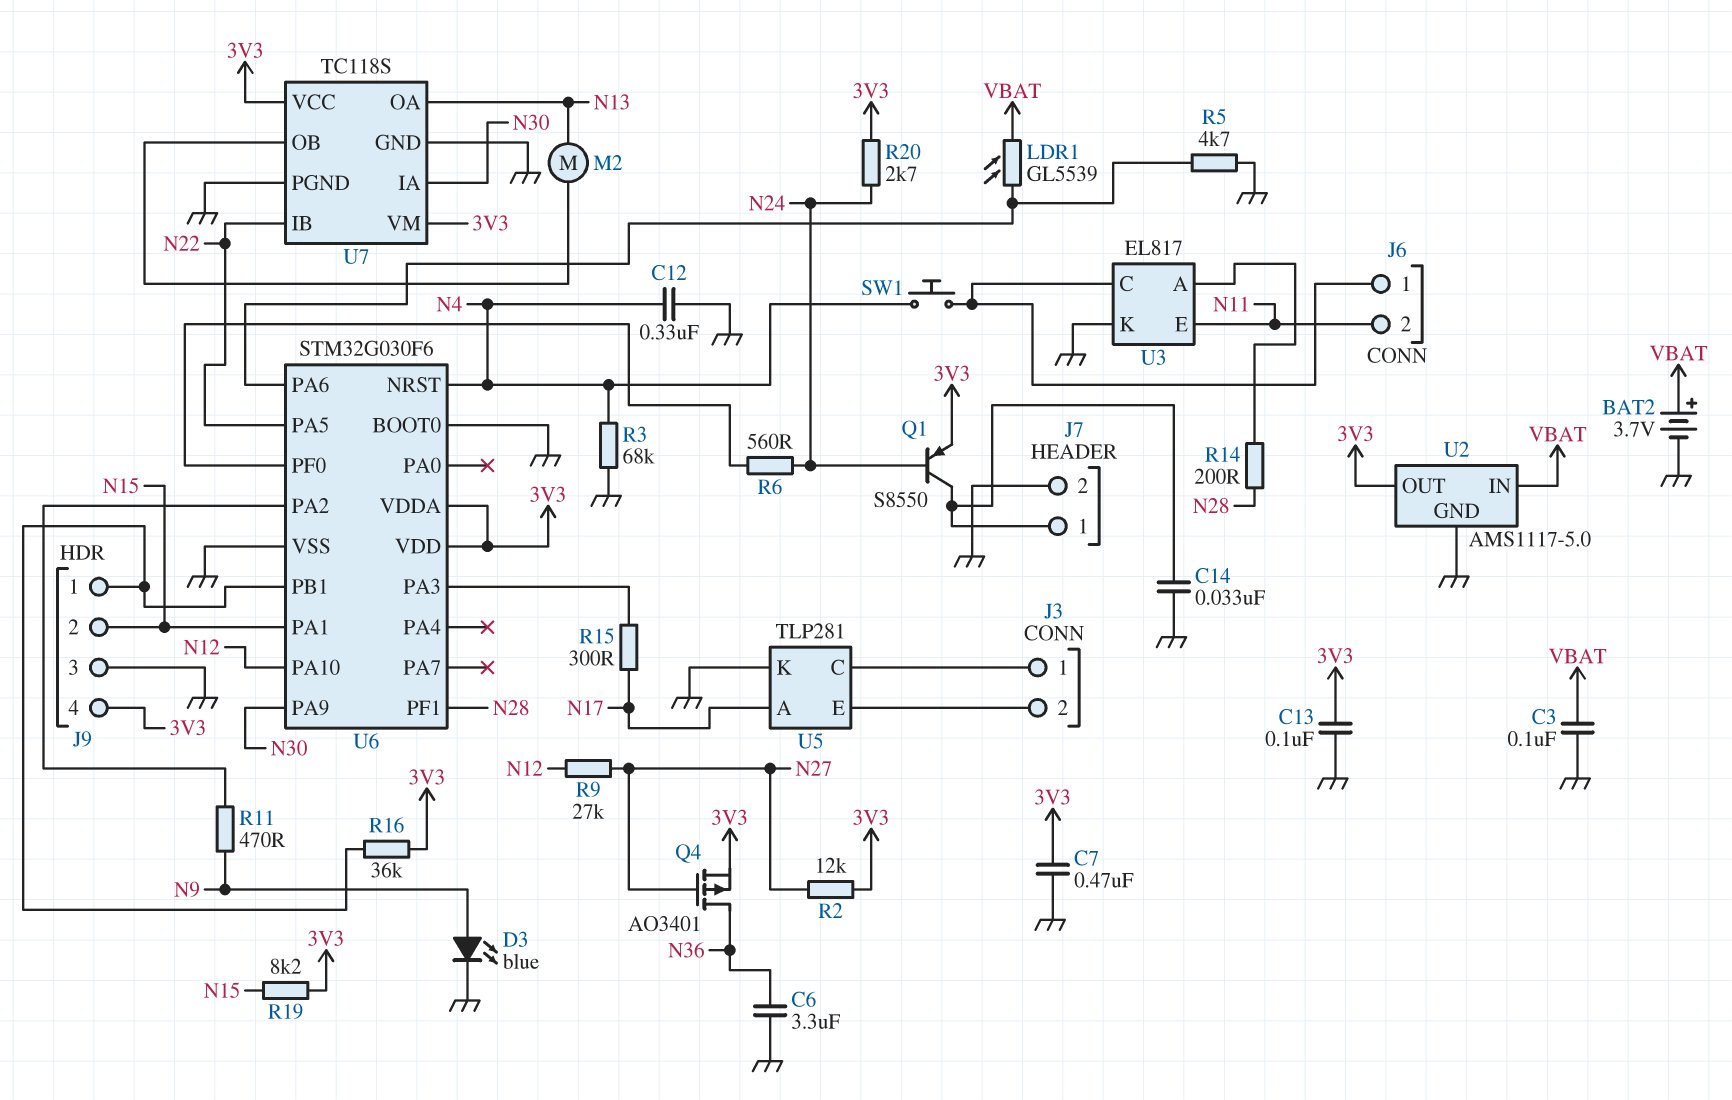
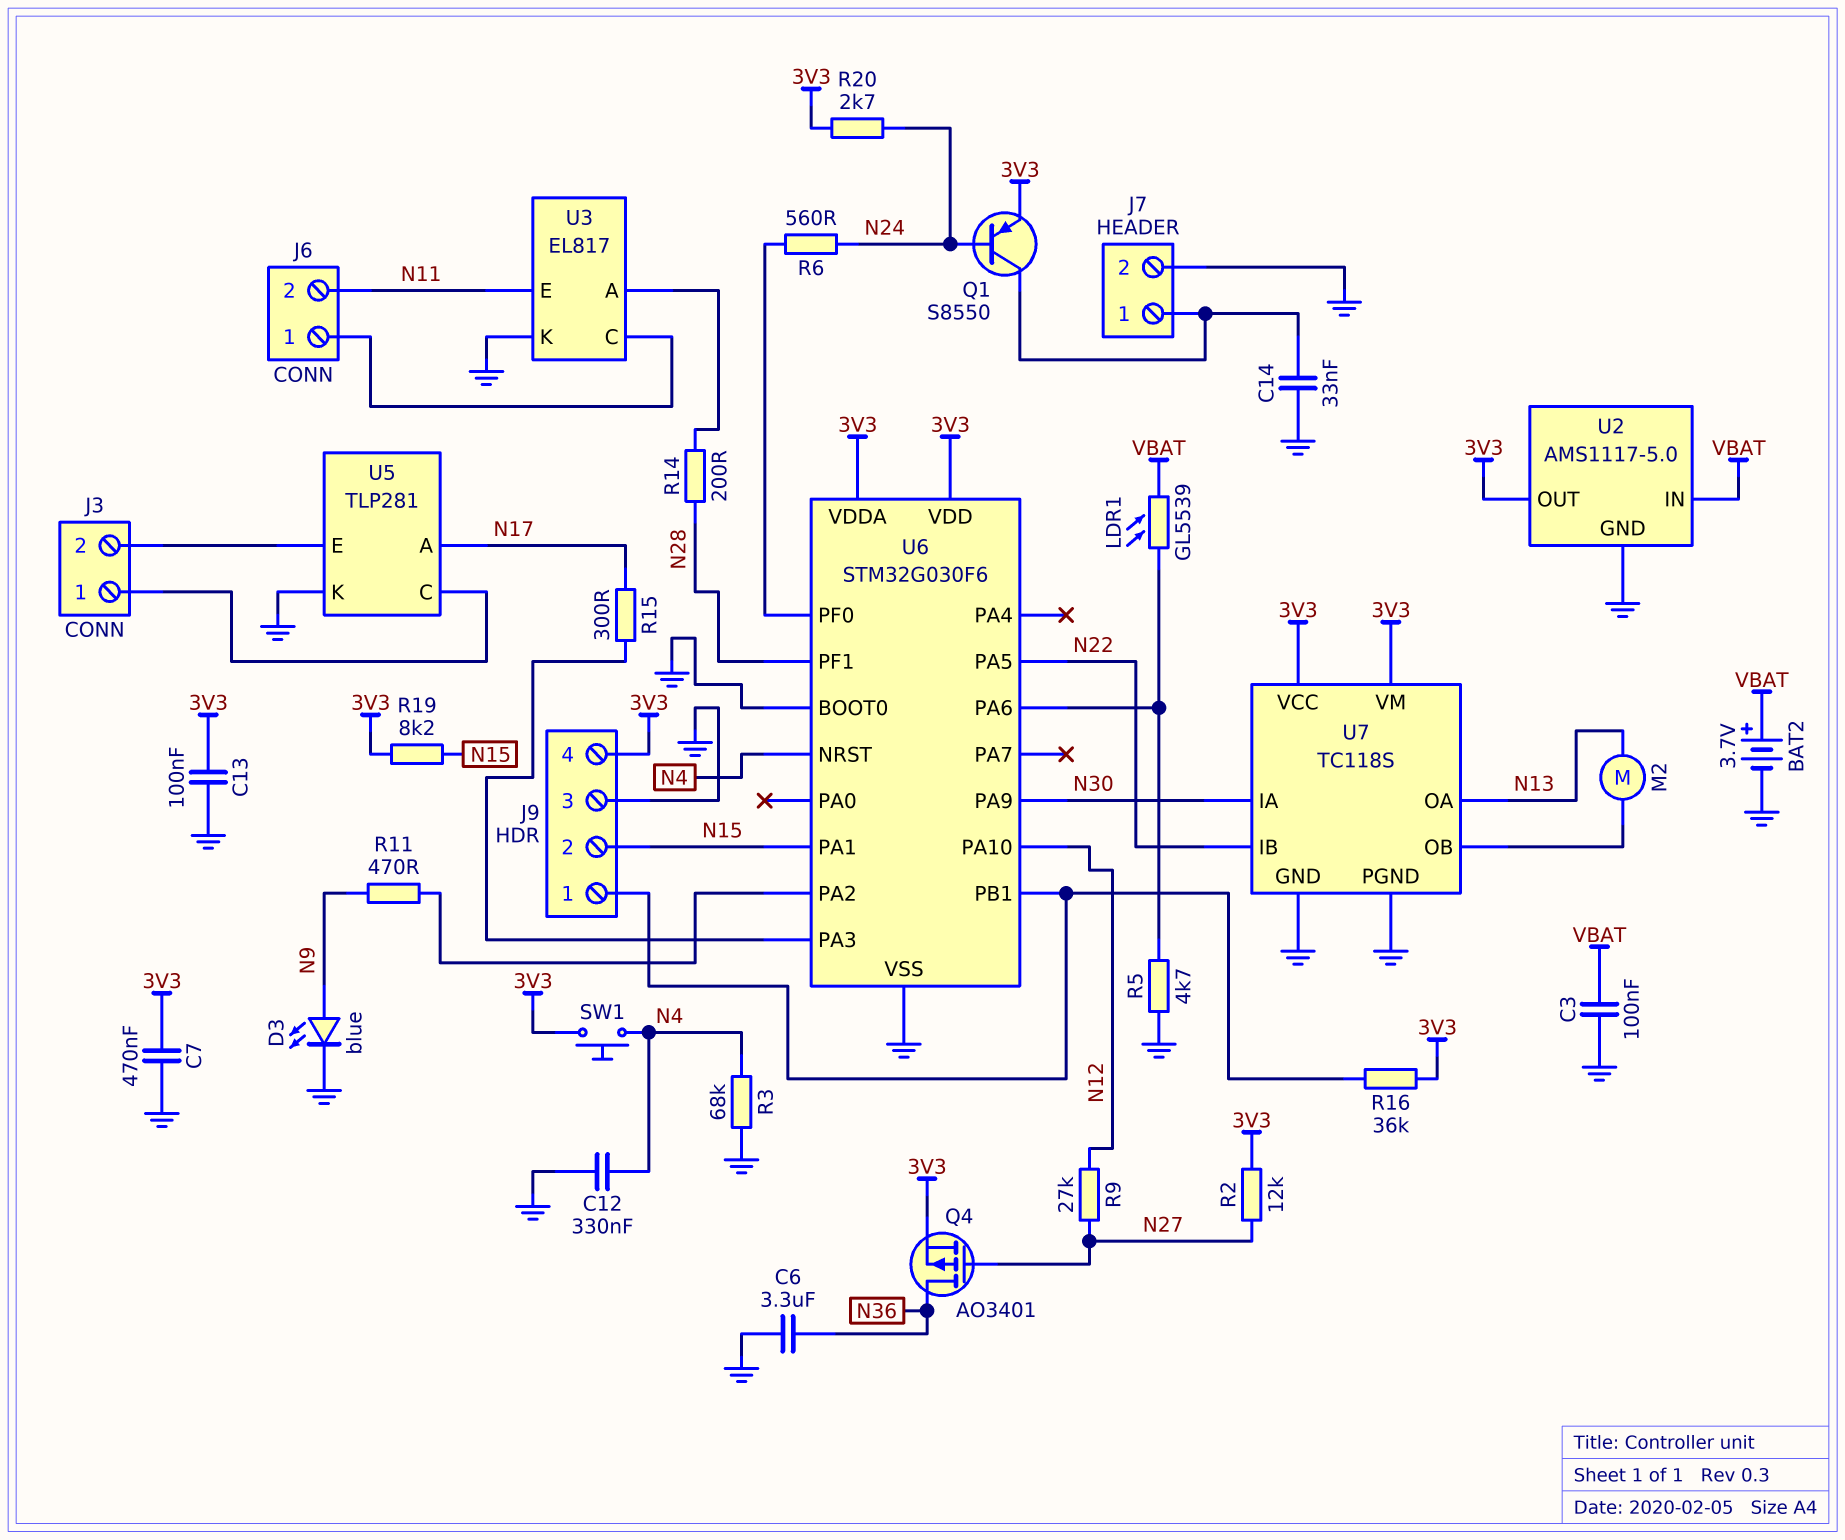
SW1: button (J6/1, N4) -> button (3V3, N4)

